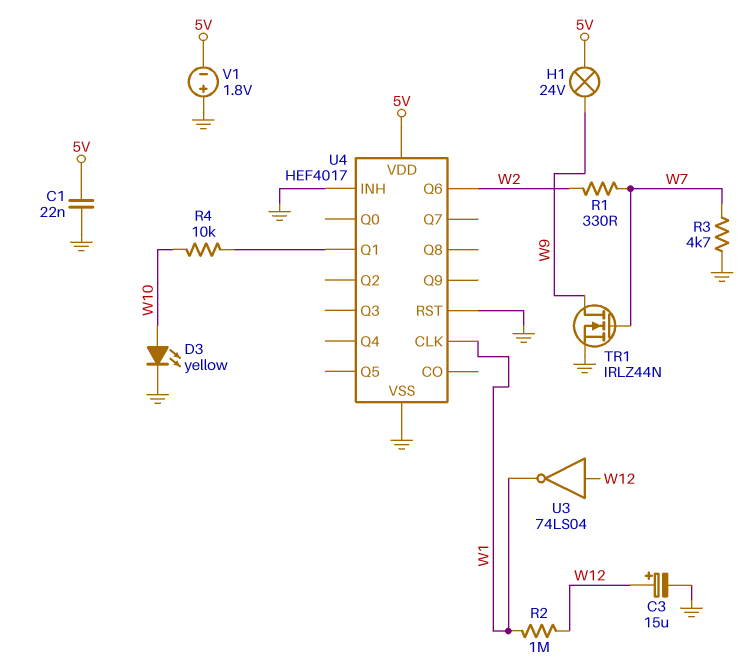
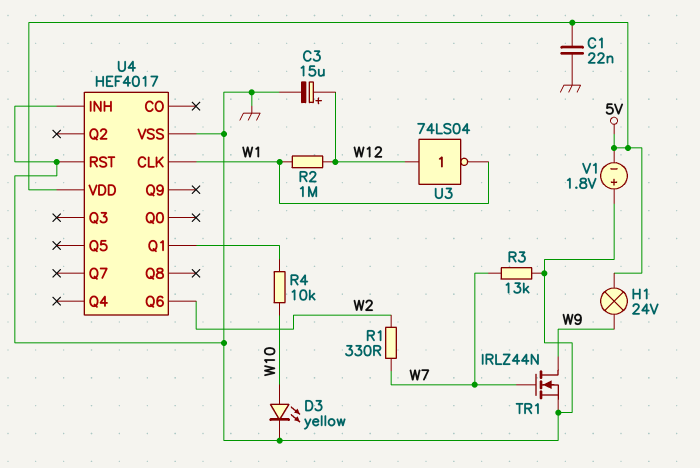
R3: 4.7k (GND, W7) -> 13k (GND, W7)

